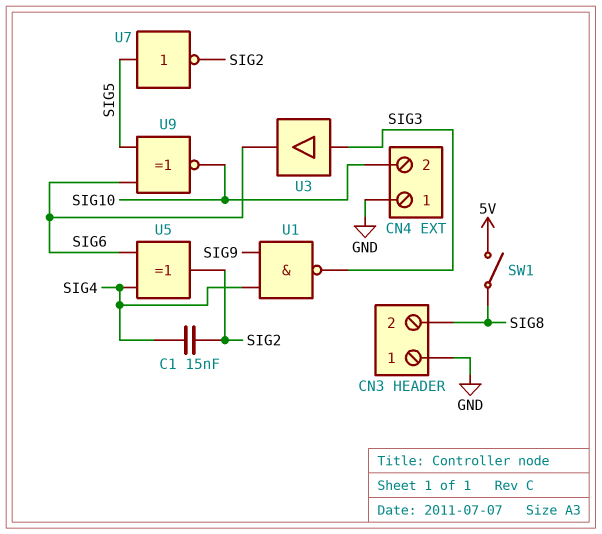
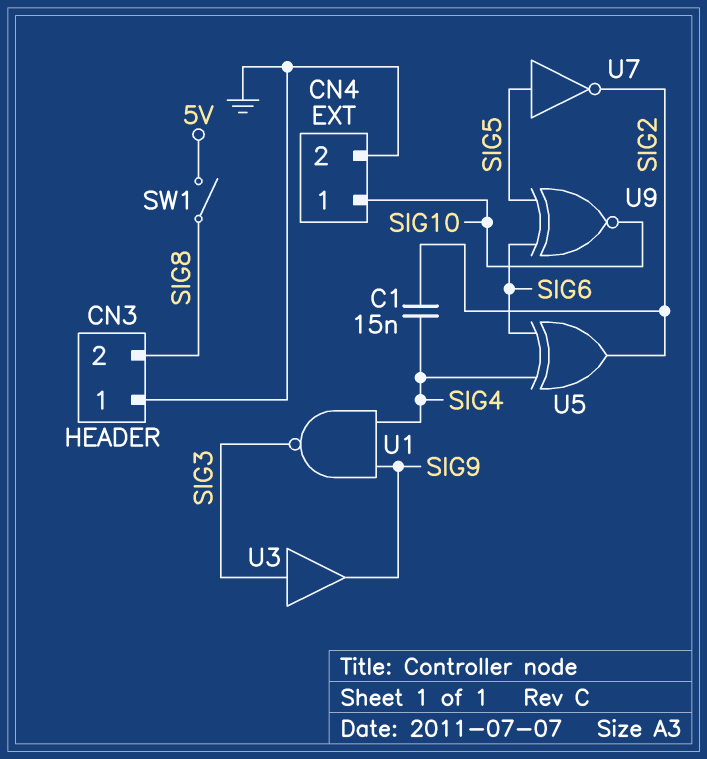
CN4 pin 1: GND -> SIG10
CN4 pin 2: SIG10 -> GND
U3: buffer (in SIG3, out SIG6) -> buffer (in SIG3, out SIG9)

